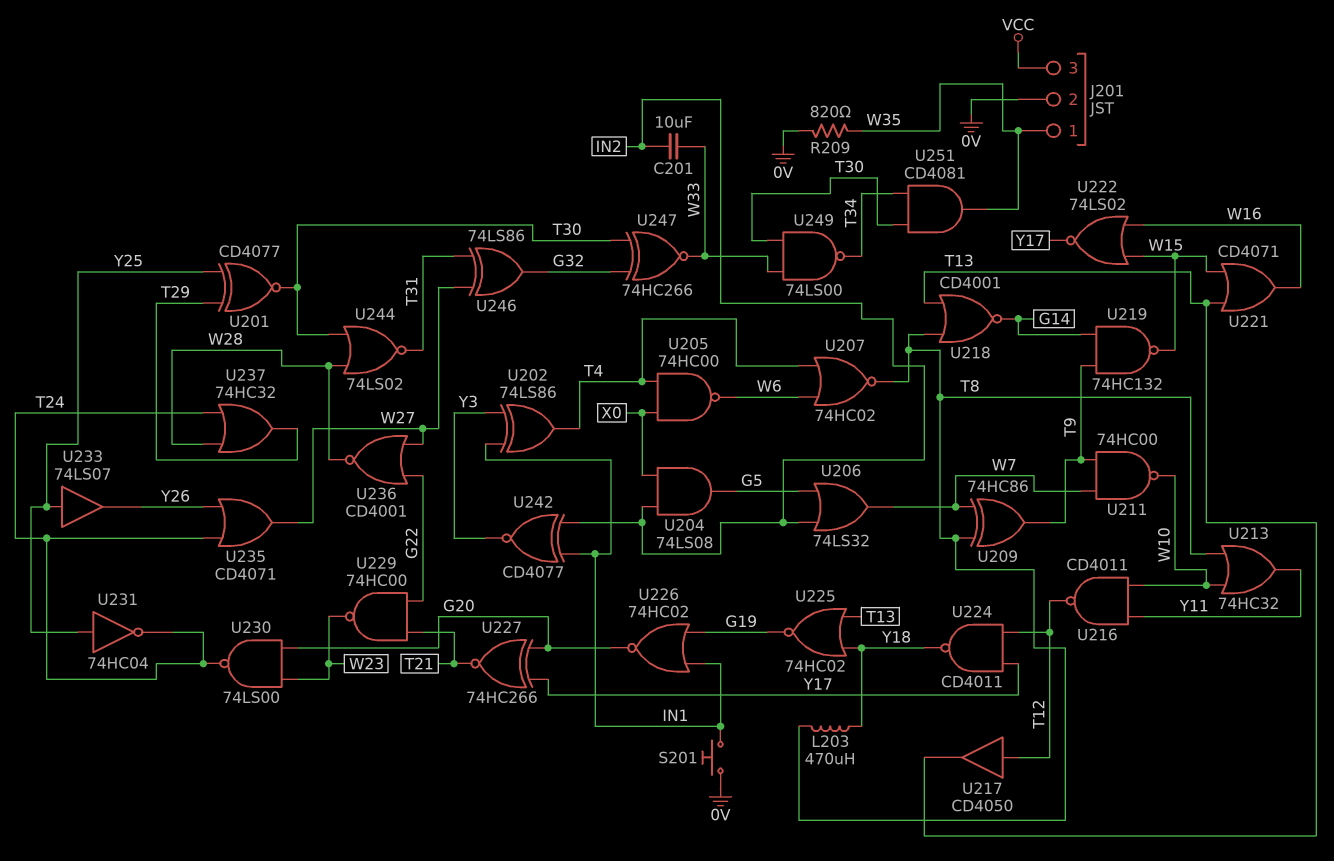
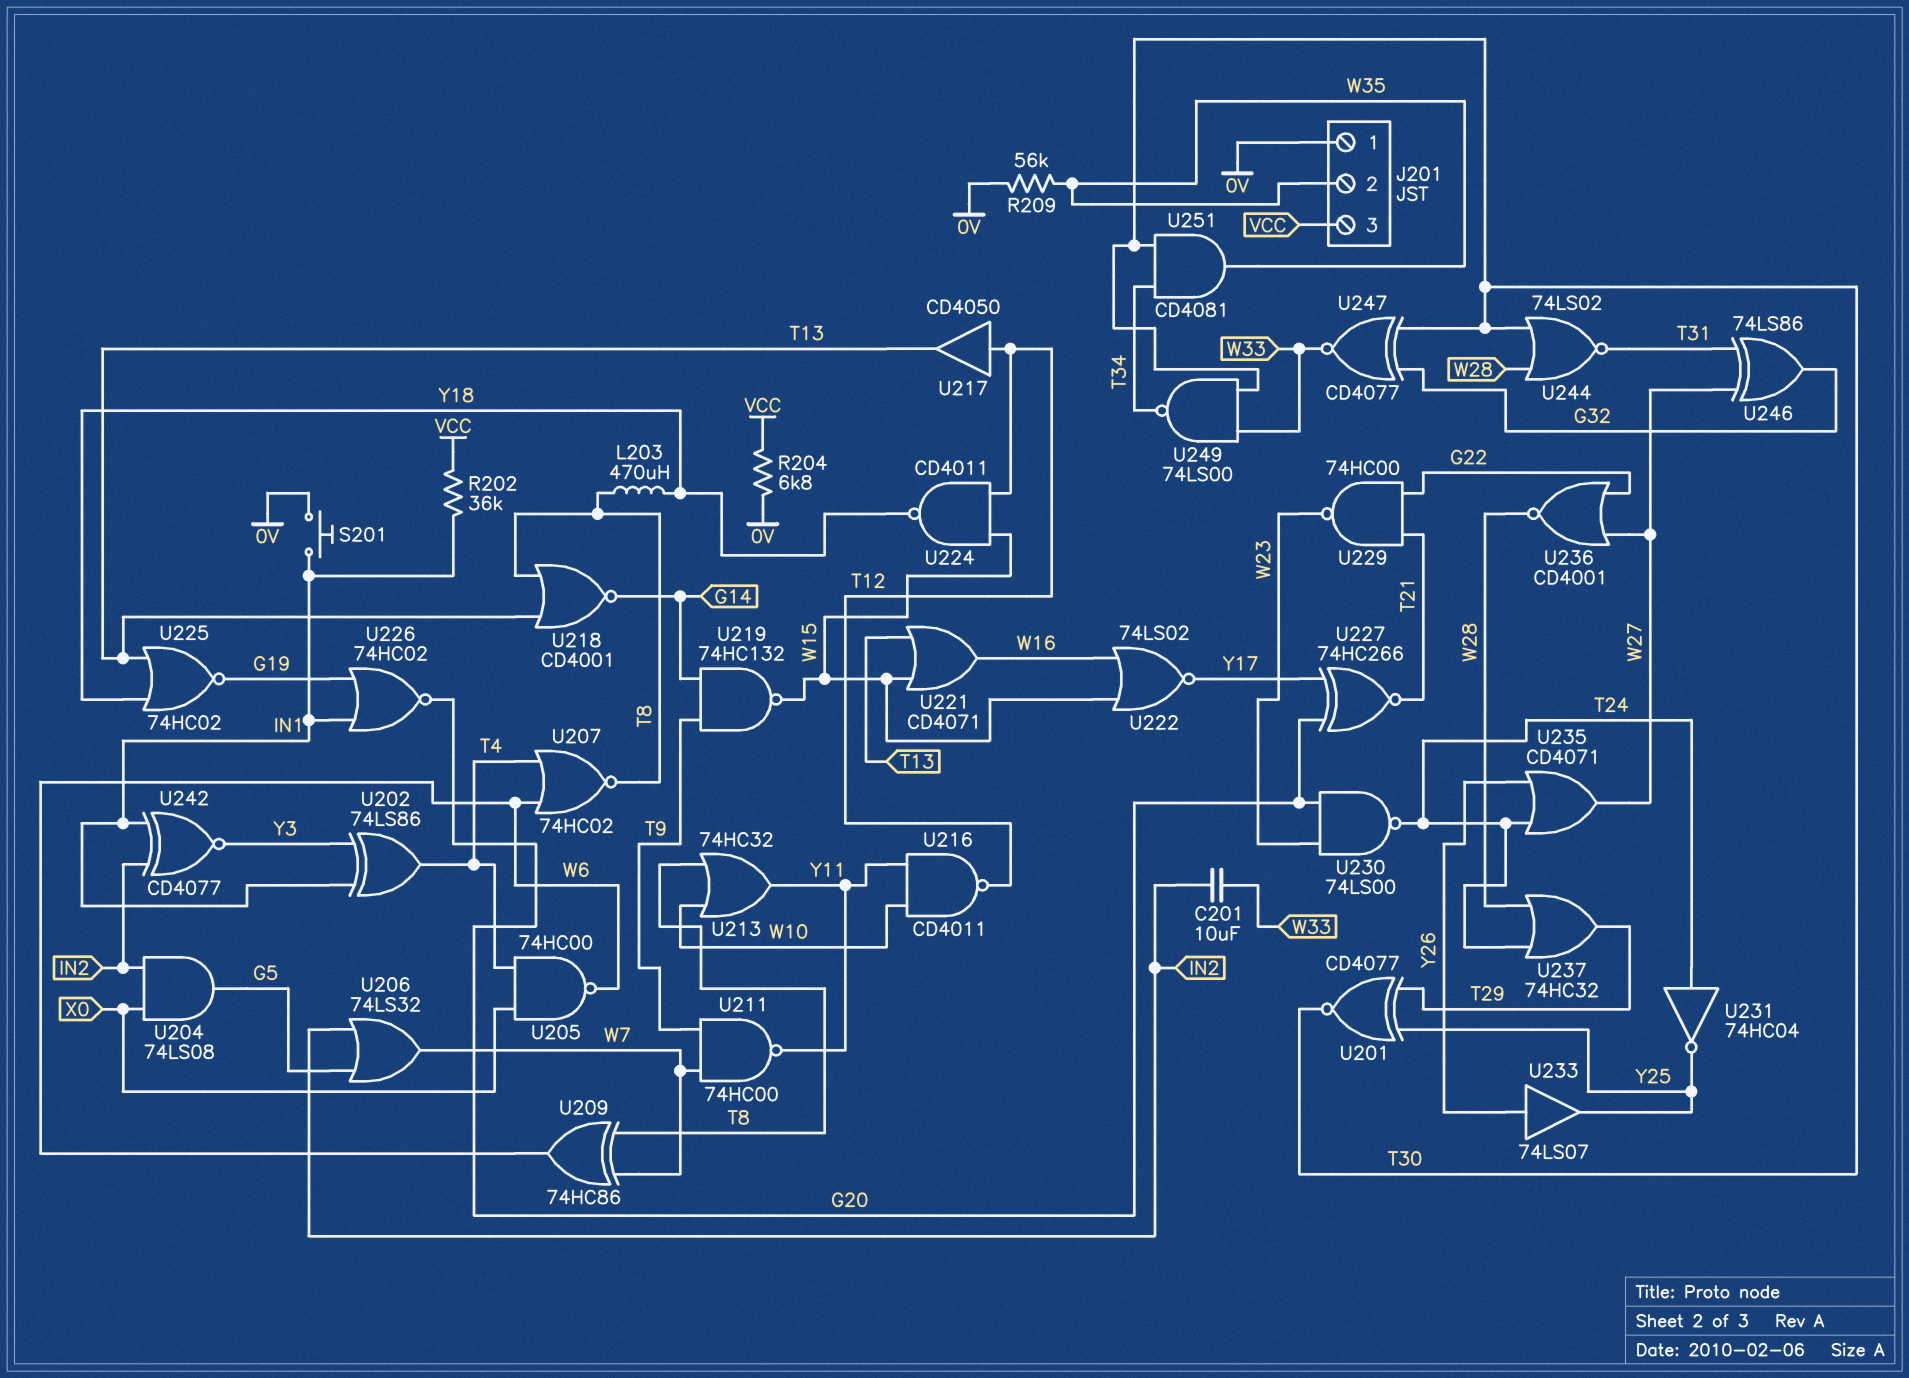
J201 pin 1: W35 -> 0V
J201 pin 2: 0V -> W35
R202: none -> 36k (IN1, VCC)
R204: none -> 6.8k (0V, VCC)
R209: 820 (0V, W35) -> 56k (0V, W35)
U209: XOR 74HC86 (in T8, in W7, out T9) -> XOR 74HC86 (in T8, in W7, out W6)
U211: NAND 74HC00 (in T9, in W7, out W10) -> NAND 74HC00 (in T9, in W7, out Y11)
U224: NAND CD4011 (in T12, in Y17, out Y18) -> NAND CD4011 (in T12, in W15, out Y18)
U231: NOT 74HC04 (in Y25, out T24) -> NOT 74HC04 (in T24, out Y25)
U233: buffer 74LS07 (in Y25, out Y26) -> buffer 74LS07 (in Y26, out Y25)
U247: XNOR 74HC266 (in G32, in T30, out W33) -> XNOR CD4077 (in G32, in T30, out W33)

